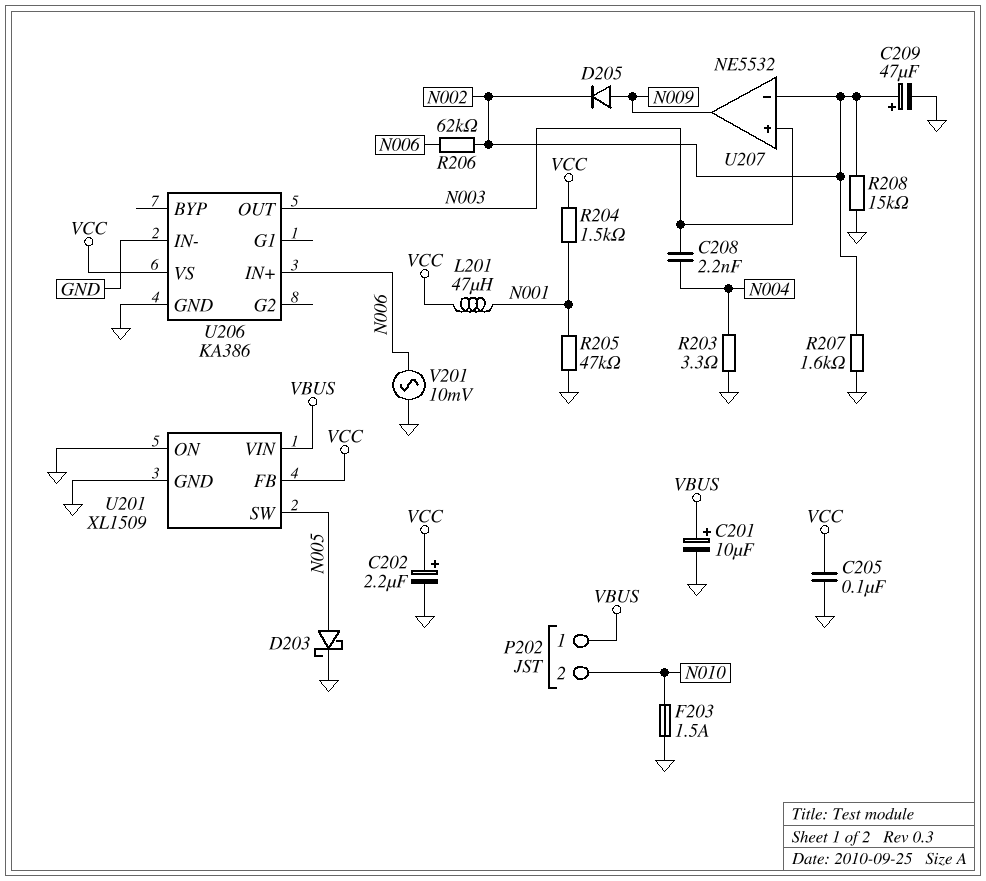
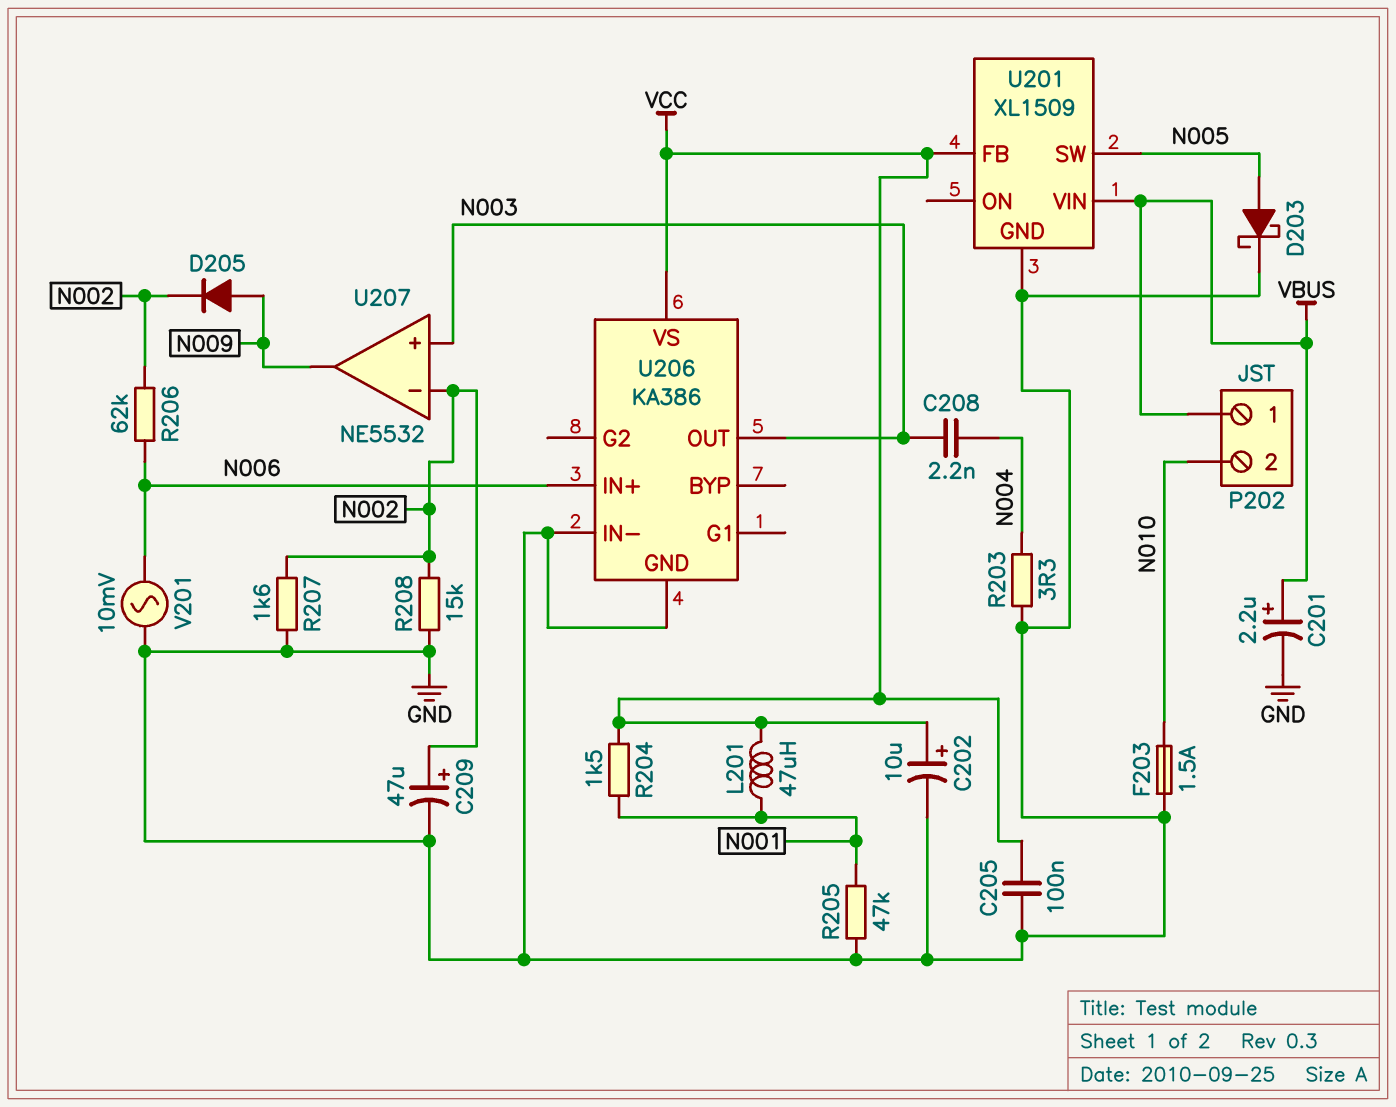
C201: 10uF (plus VBUS, minus GND) -> 2.2uF (plus VBUS, minus GND)
C202: 2.2uF (plus VCC, minus GND) -> 10uF (plus VCC, minus GND)
U201 pin ON: GND -> none

